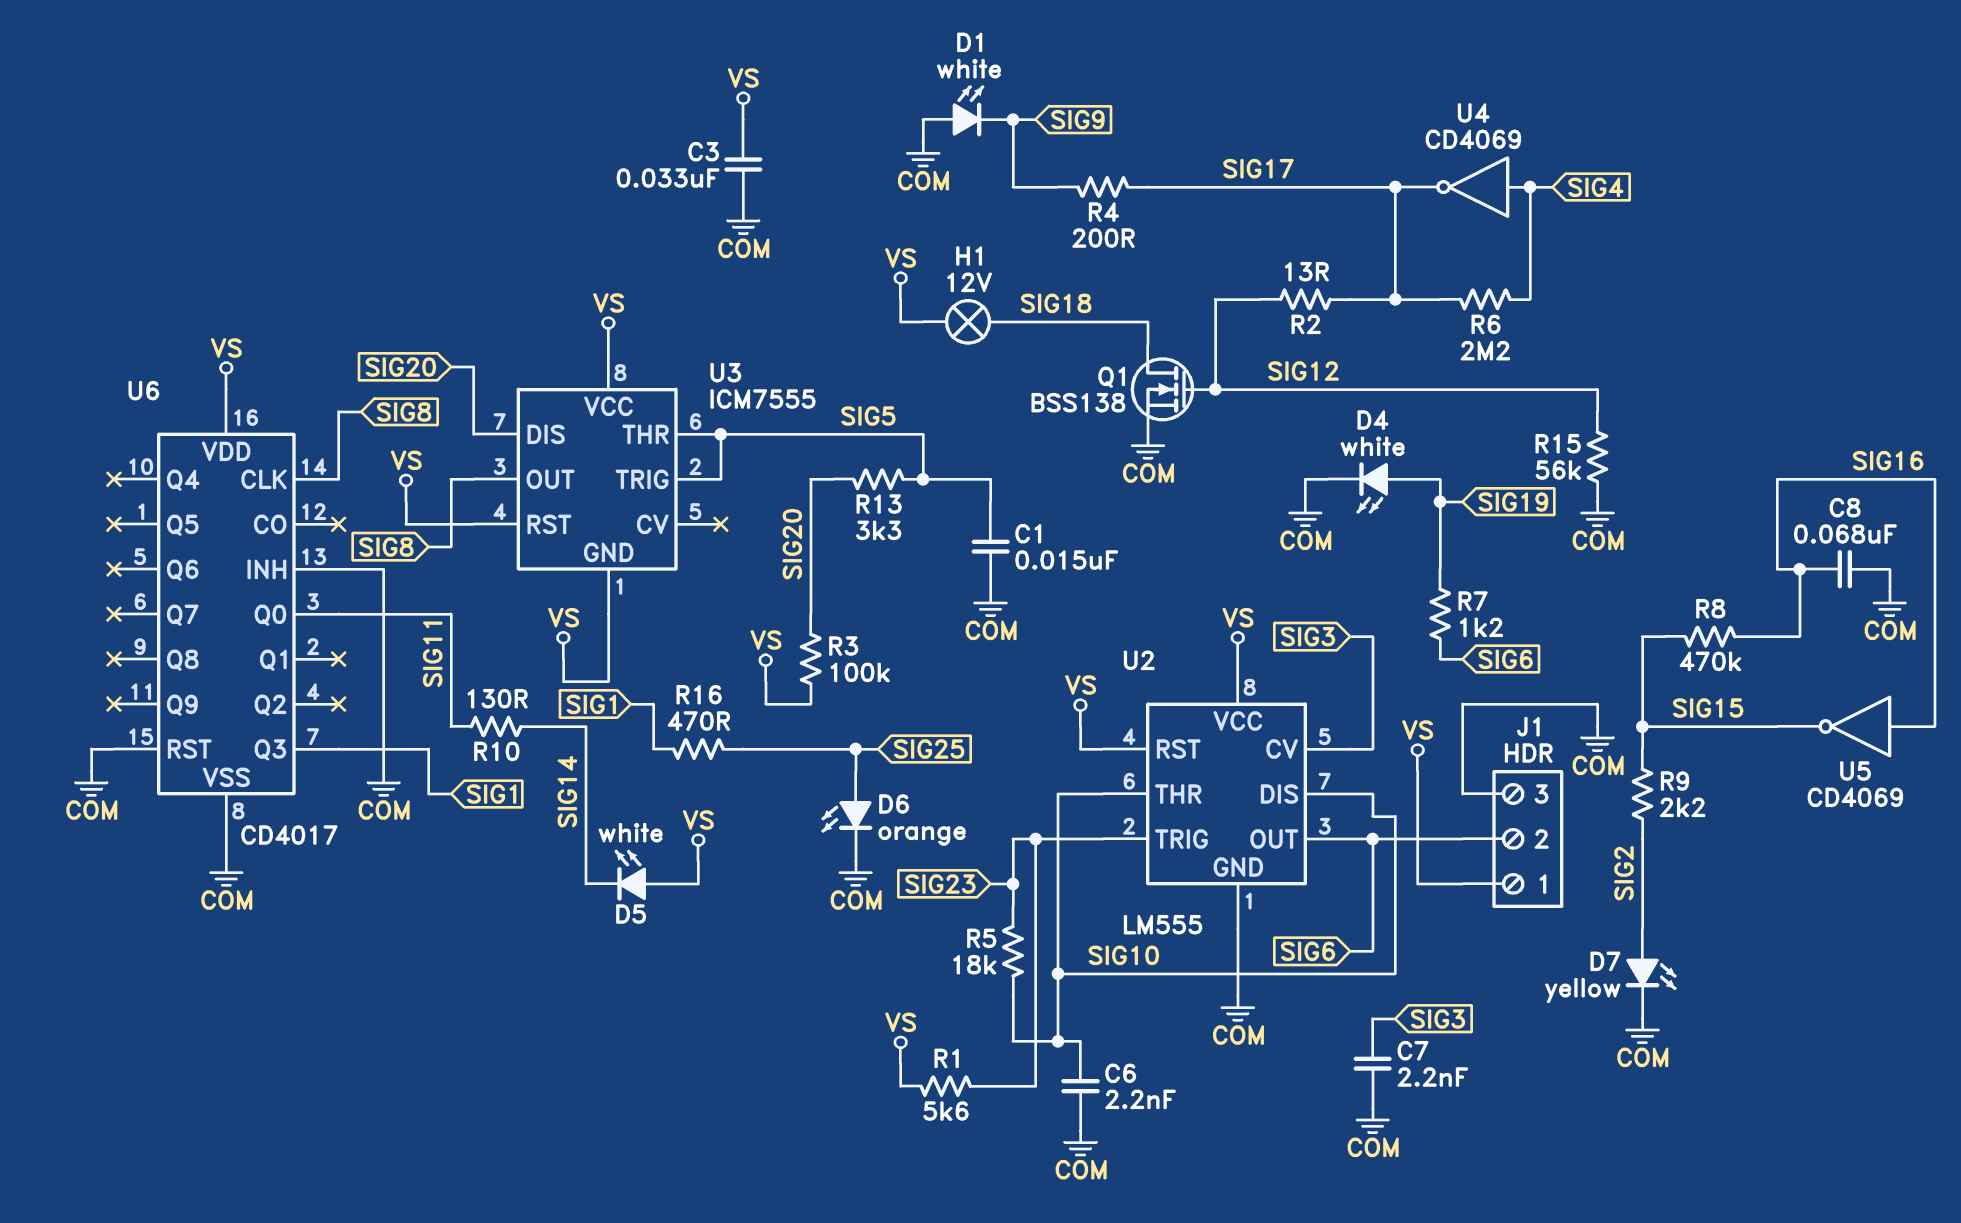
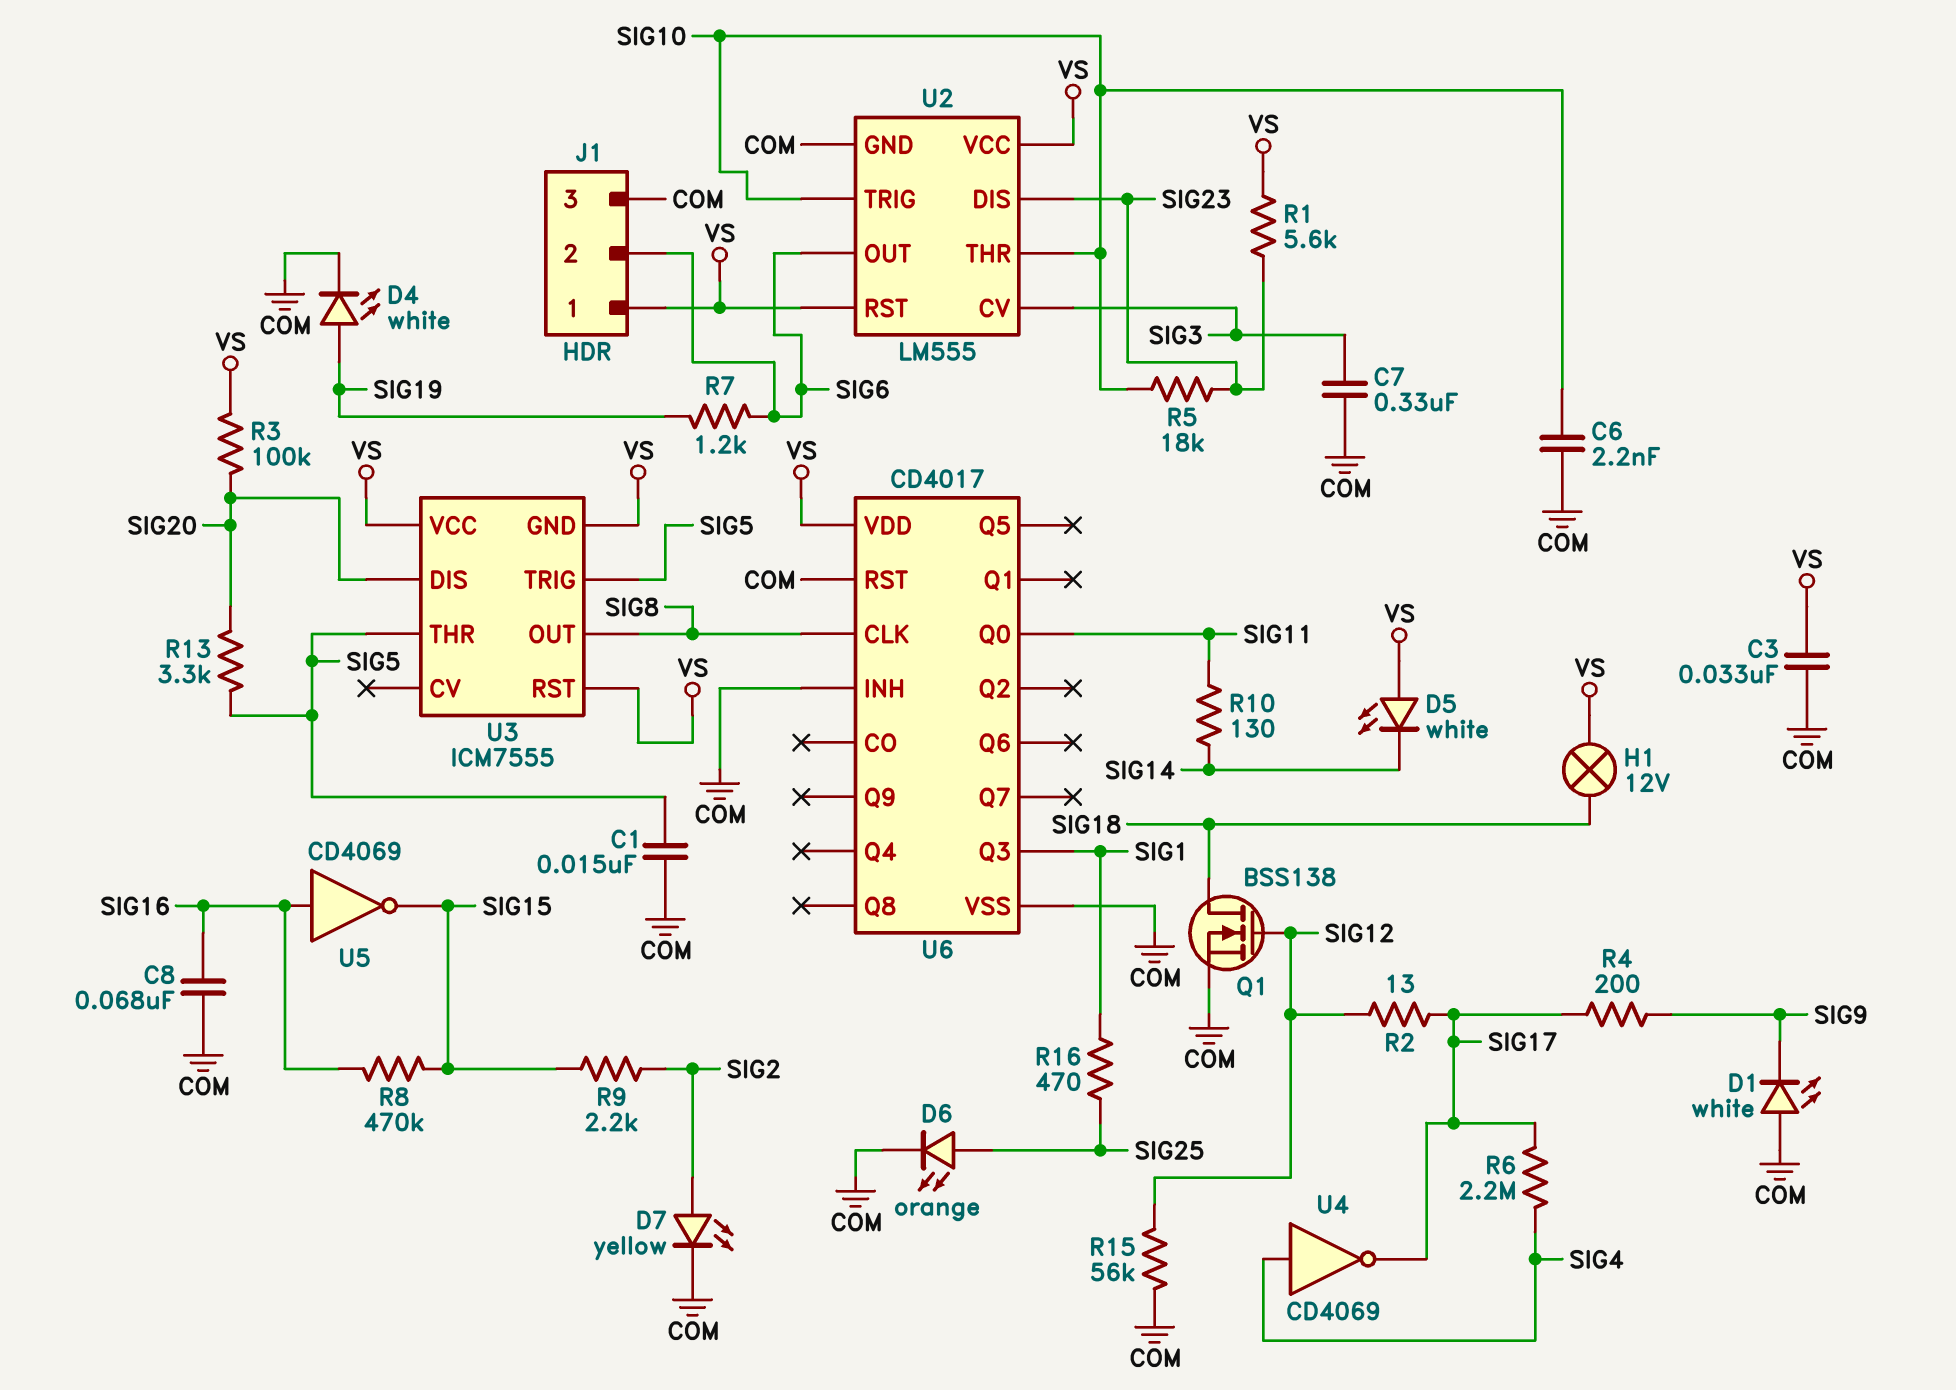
C7: 2.2nF (COM, SIG3) -> 330nF (COM, SIG3)
U2 pin DIS: SIG10 -> SIG23
U2 pin TRIG: SIG23 -> SIG10

